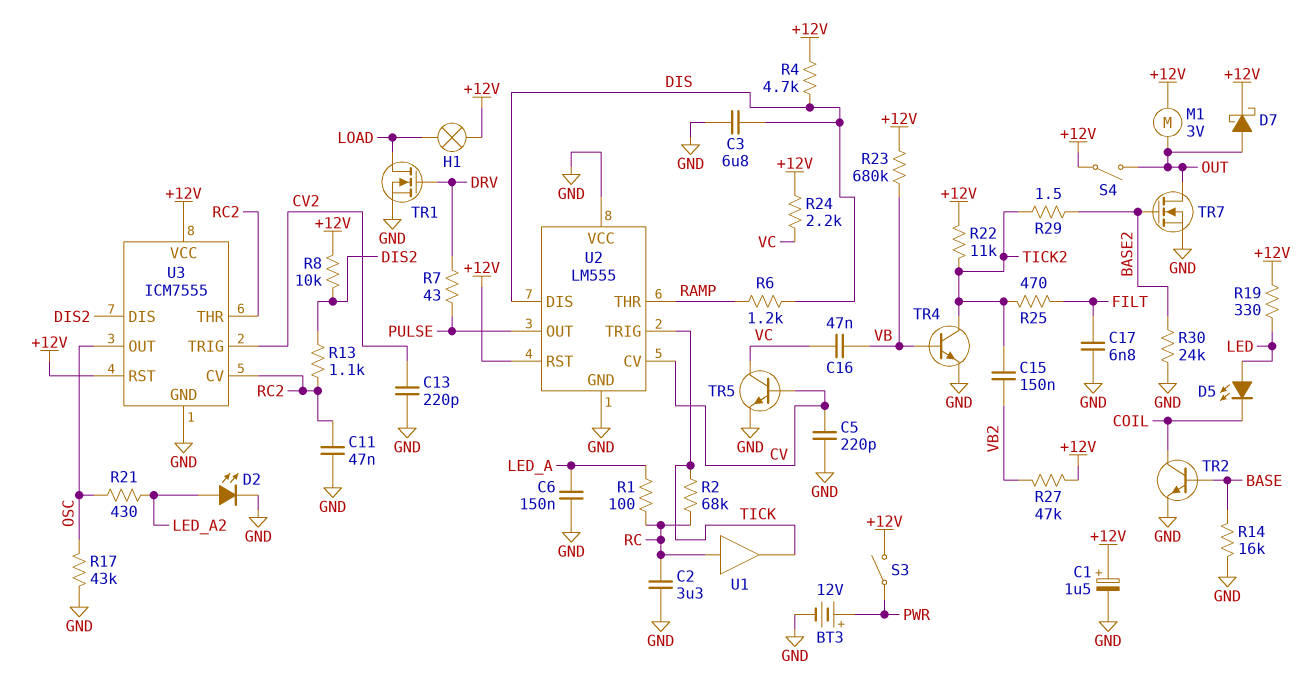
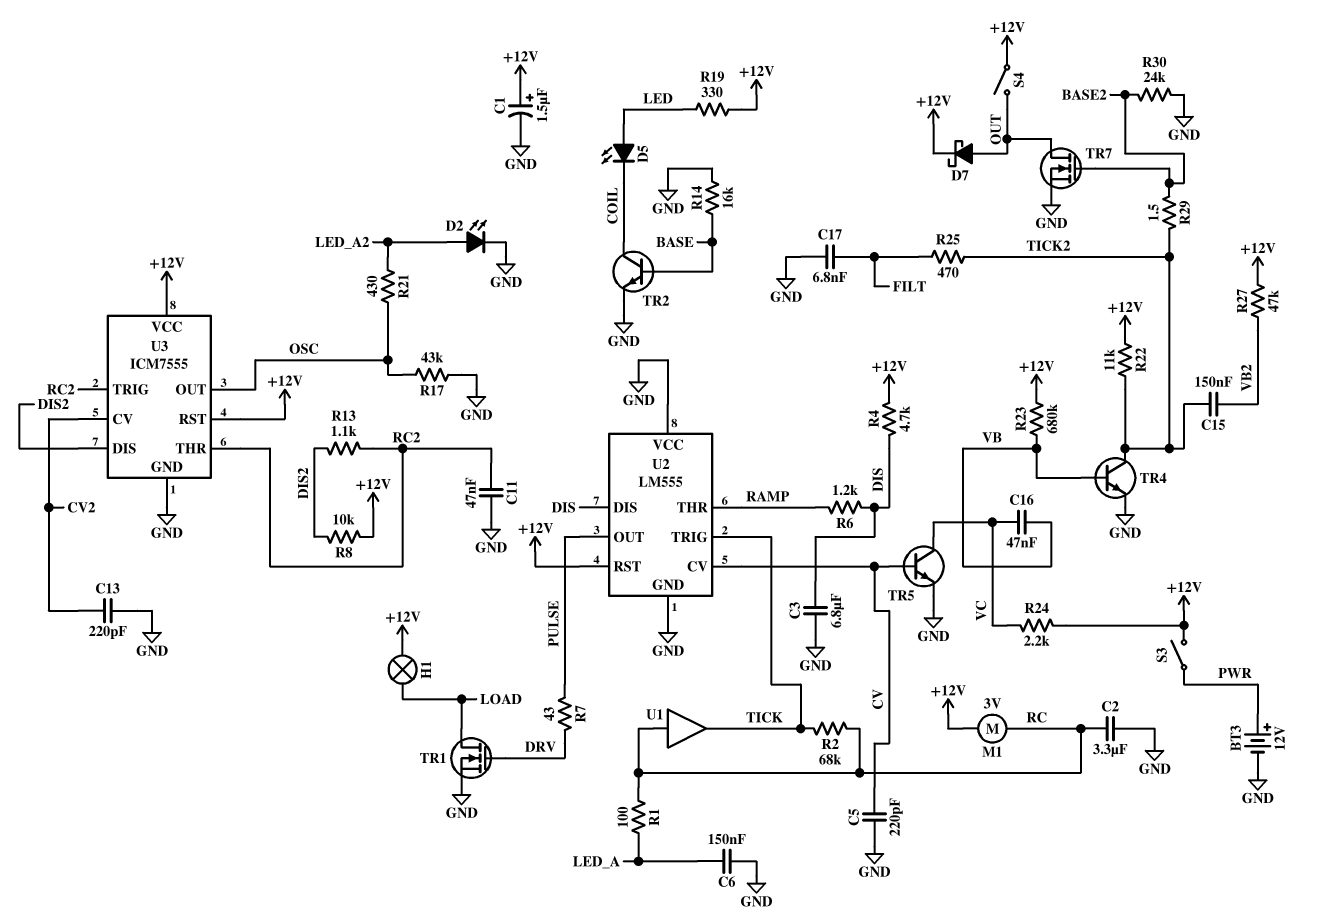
M1: motor 3V (+12V, OUT) -> motor 3V (+12V, RC)
U3 pin CV: RC2 -> CV2
U3 pin TRIG: CV2 -> RC2

